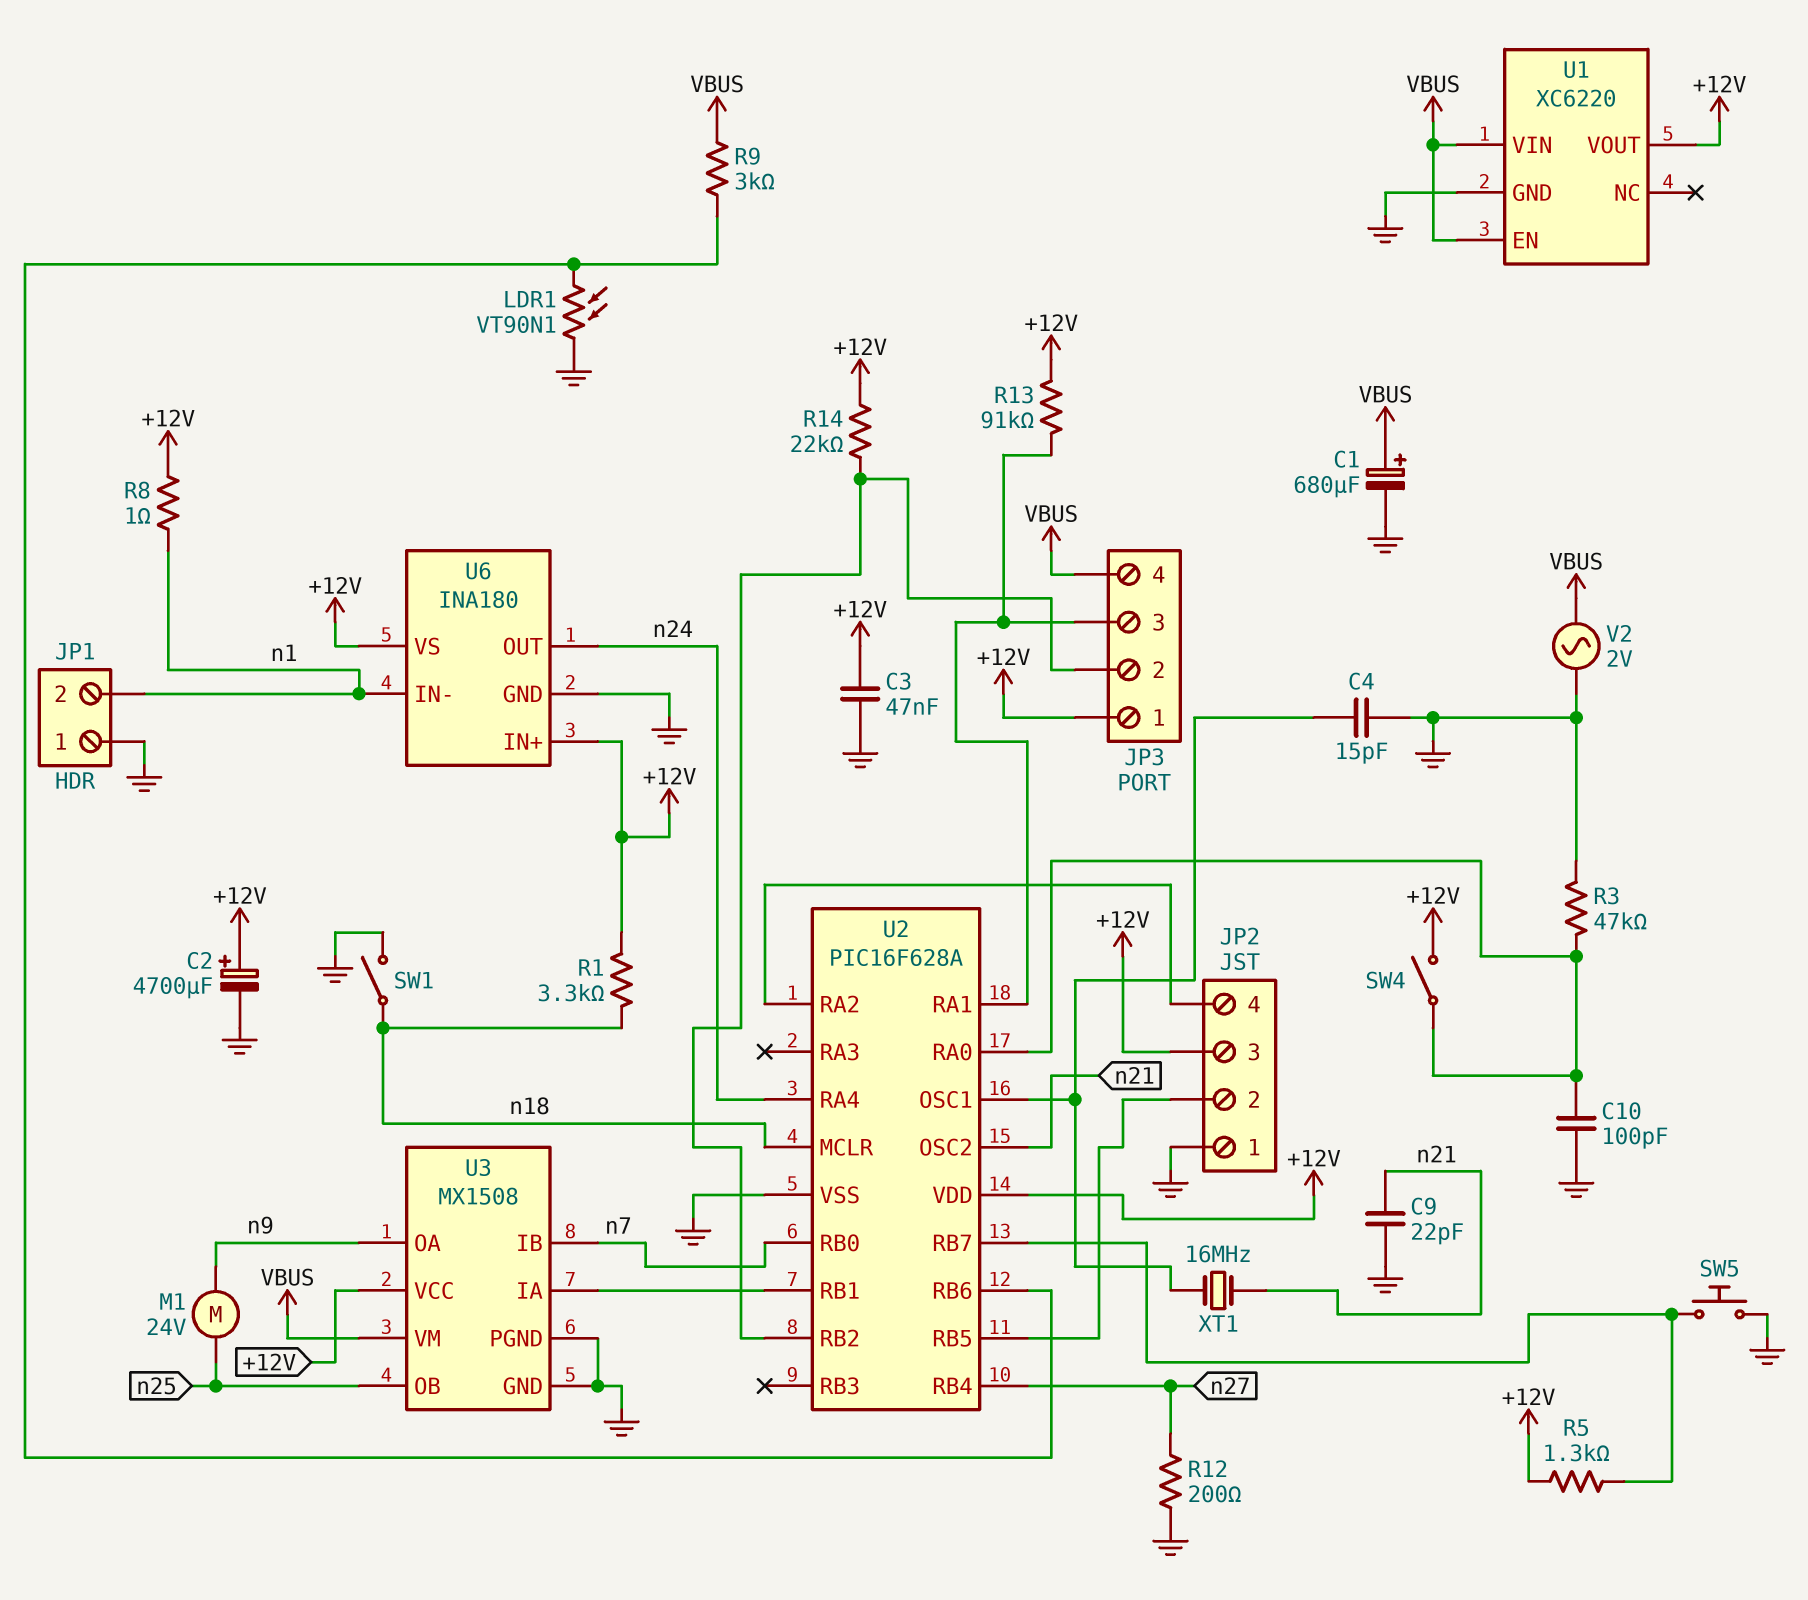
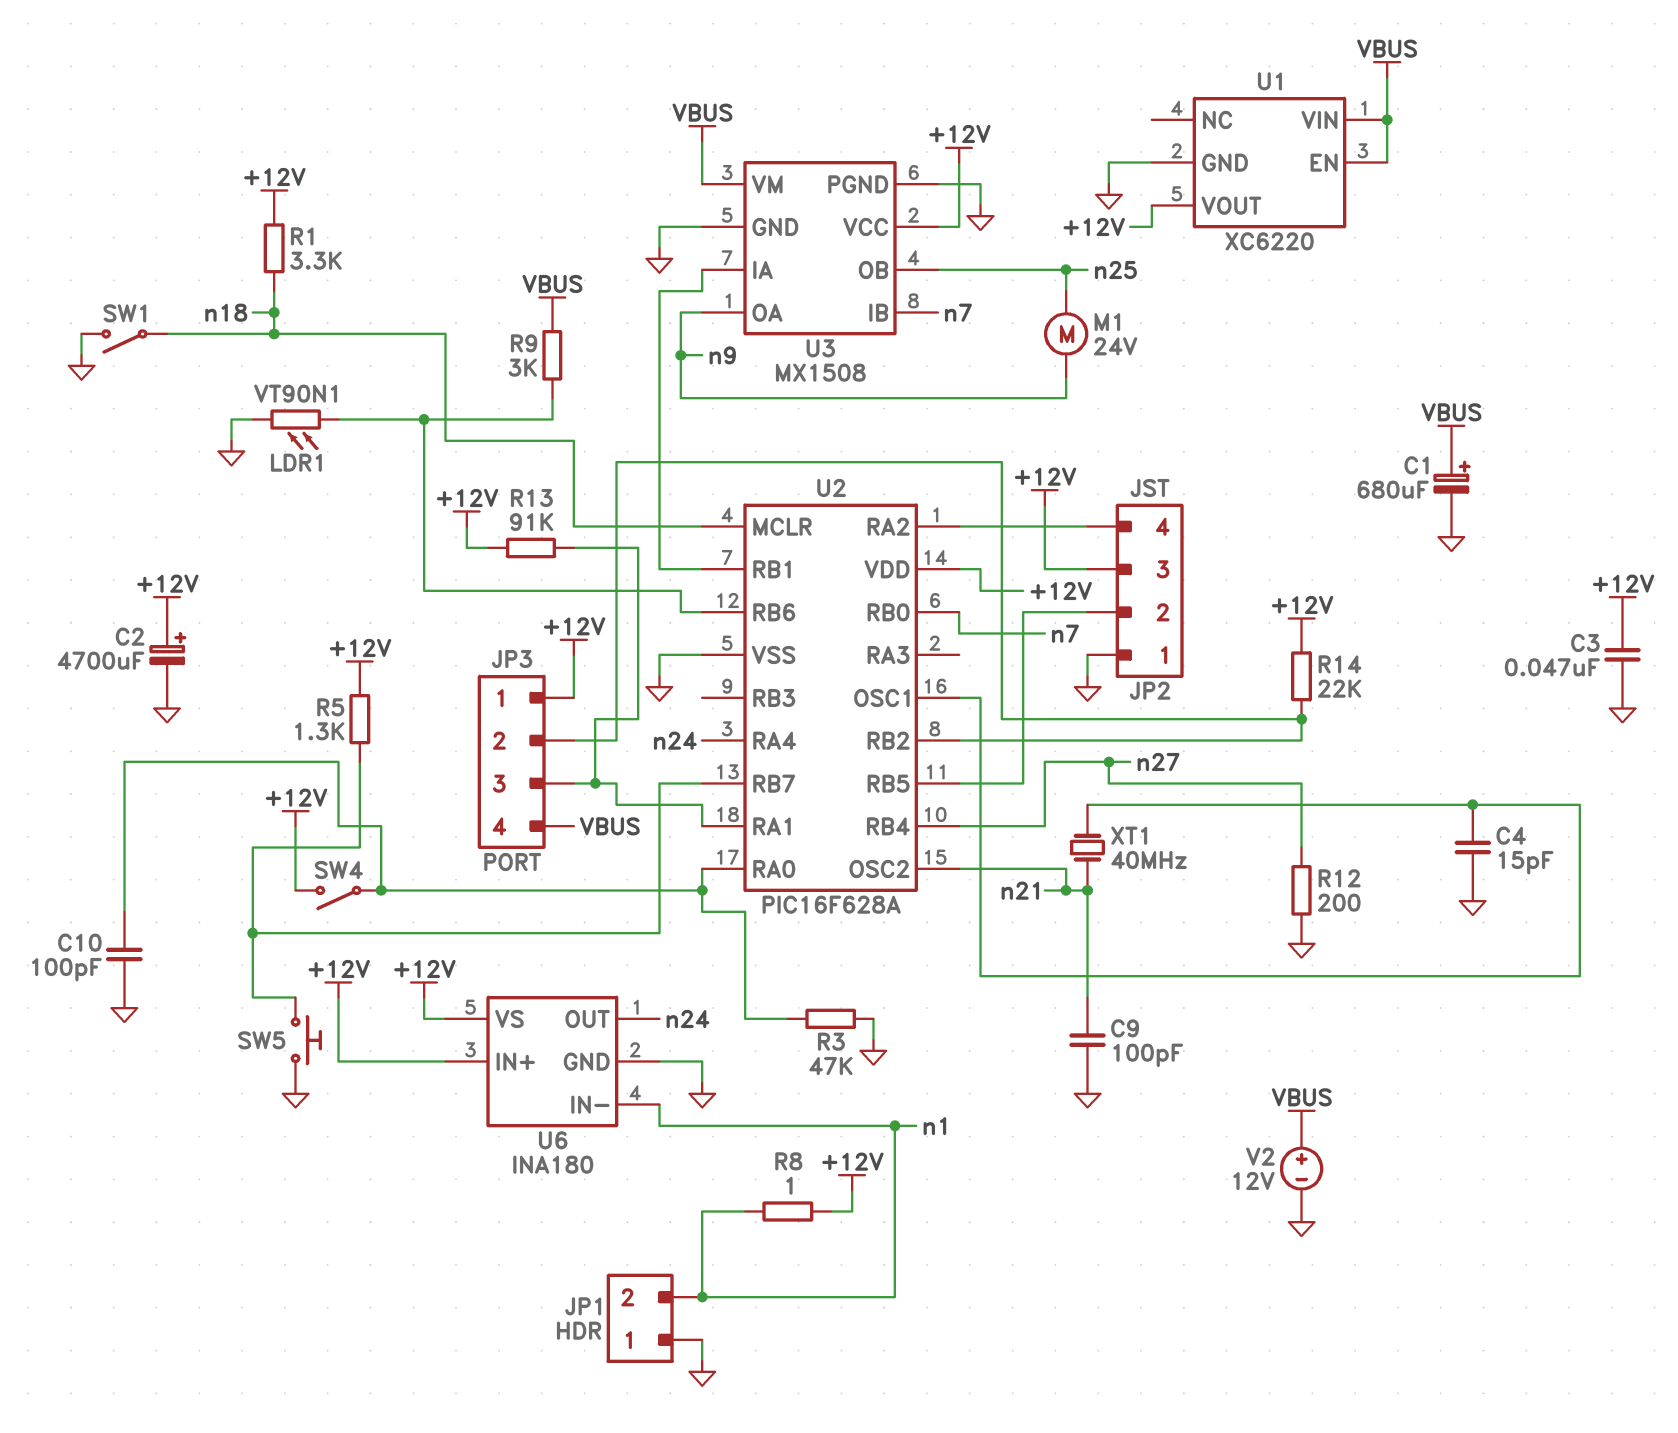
C9: 22pF (GND, n21) -> 100pF (GND, n21)
V2: AC 2V (GND, VBUS) -> 12V (plus VBUS, minus GND)
XT1: 16MHz (U2/OSC1, n21) -> 40MHz (U2/OSC1, n21)

